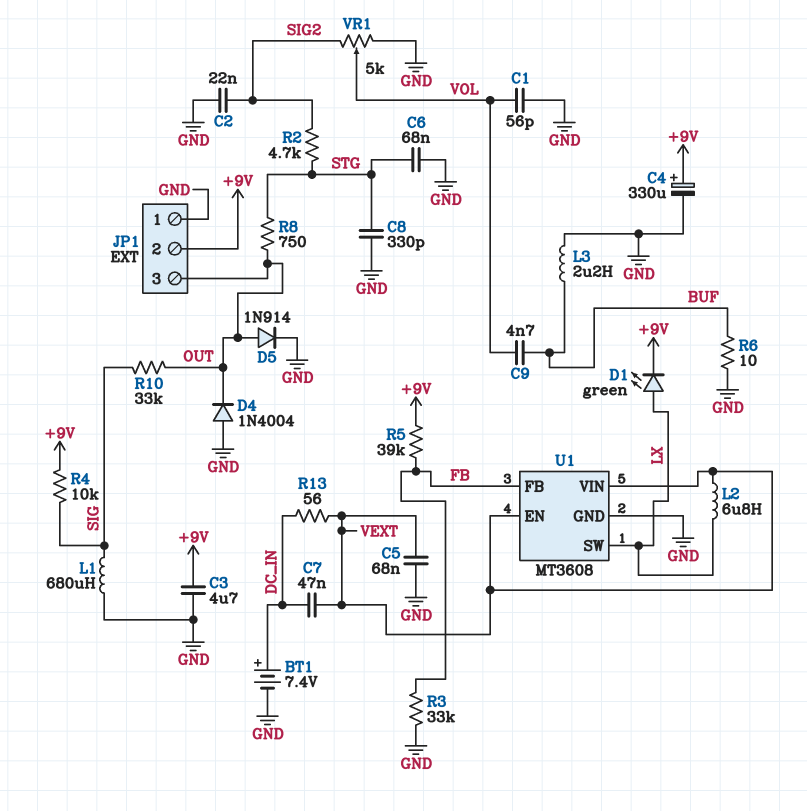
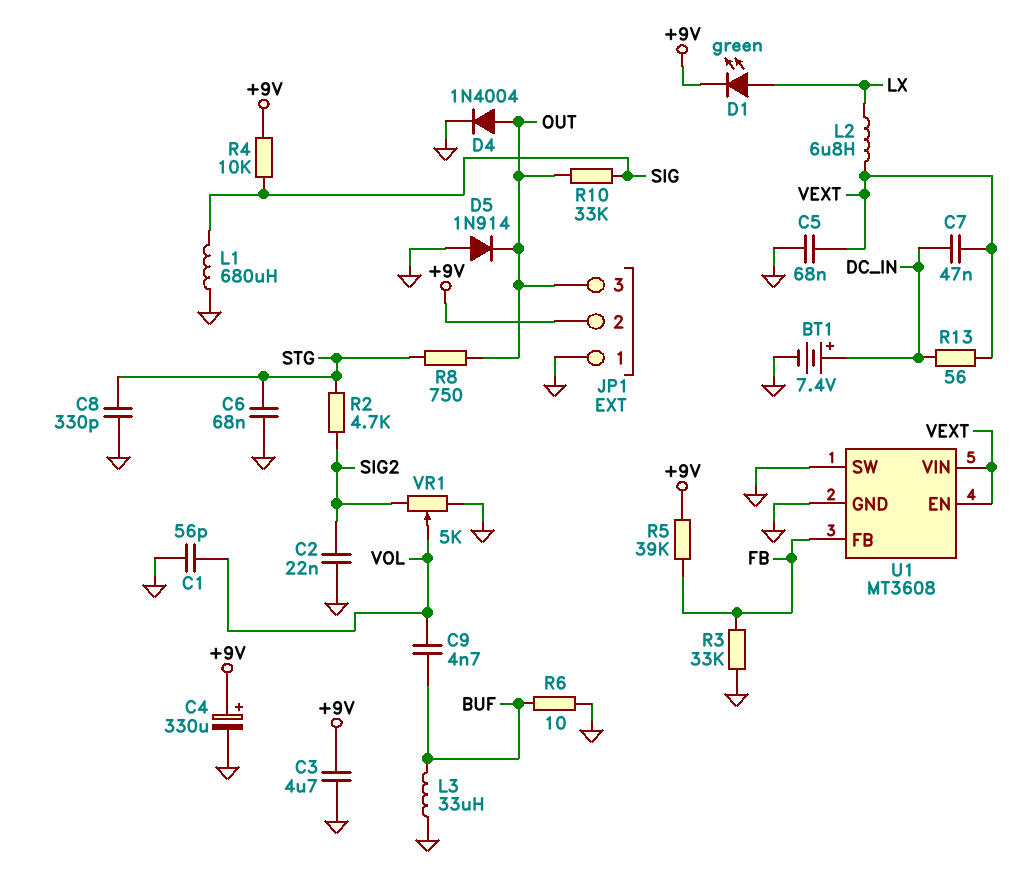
D4: diode 1N4004 (A GND, K OUT) -> diode 1N4004 (A OUT, K GND)
D5: diode 1N914 (A OUT, K GND) -> diode 1N914 (A GND, K OUT)
L3: 2.2uH (BUF, GND) -> 33uH (BUF, GND)
U1 pin SW: LX -> GND

